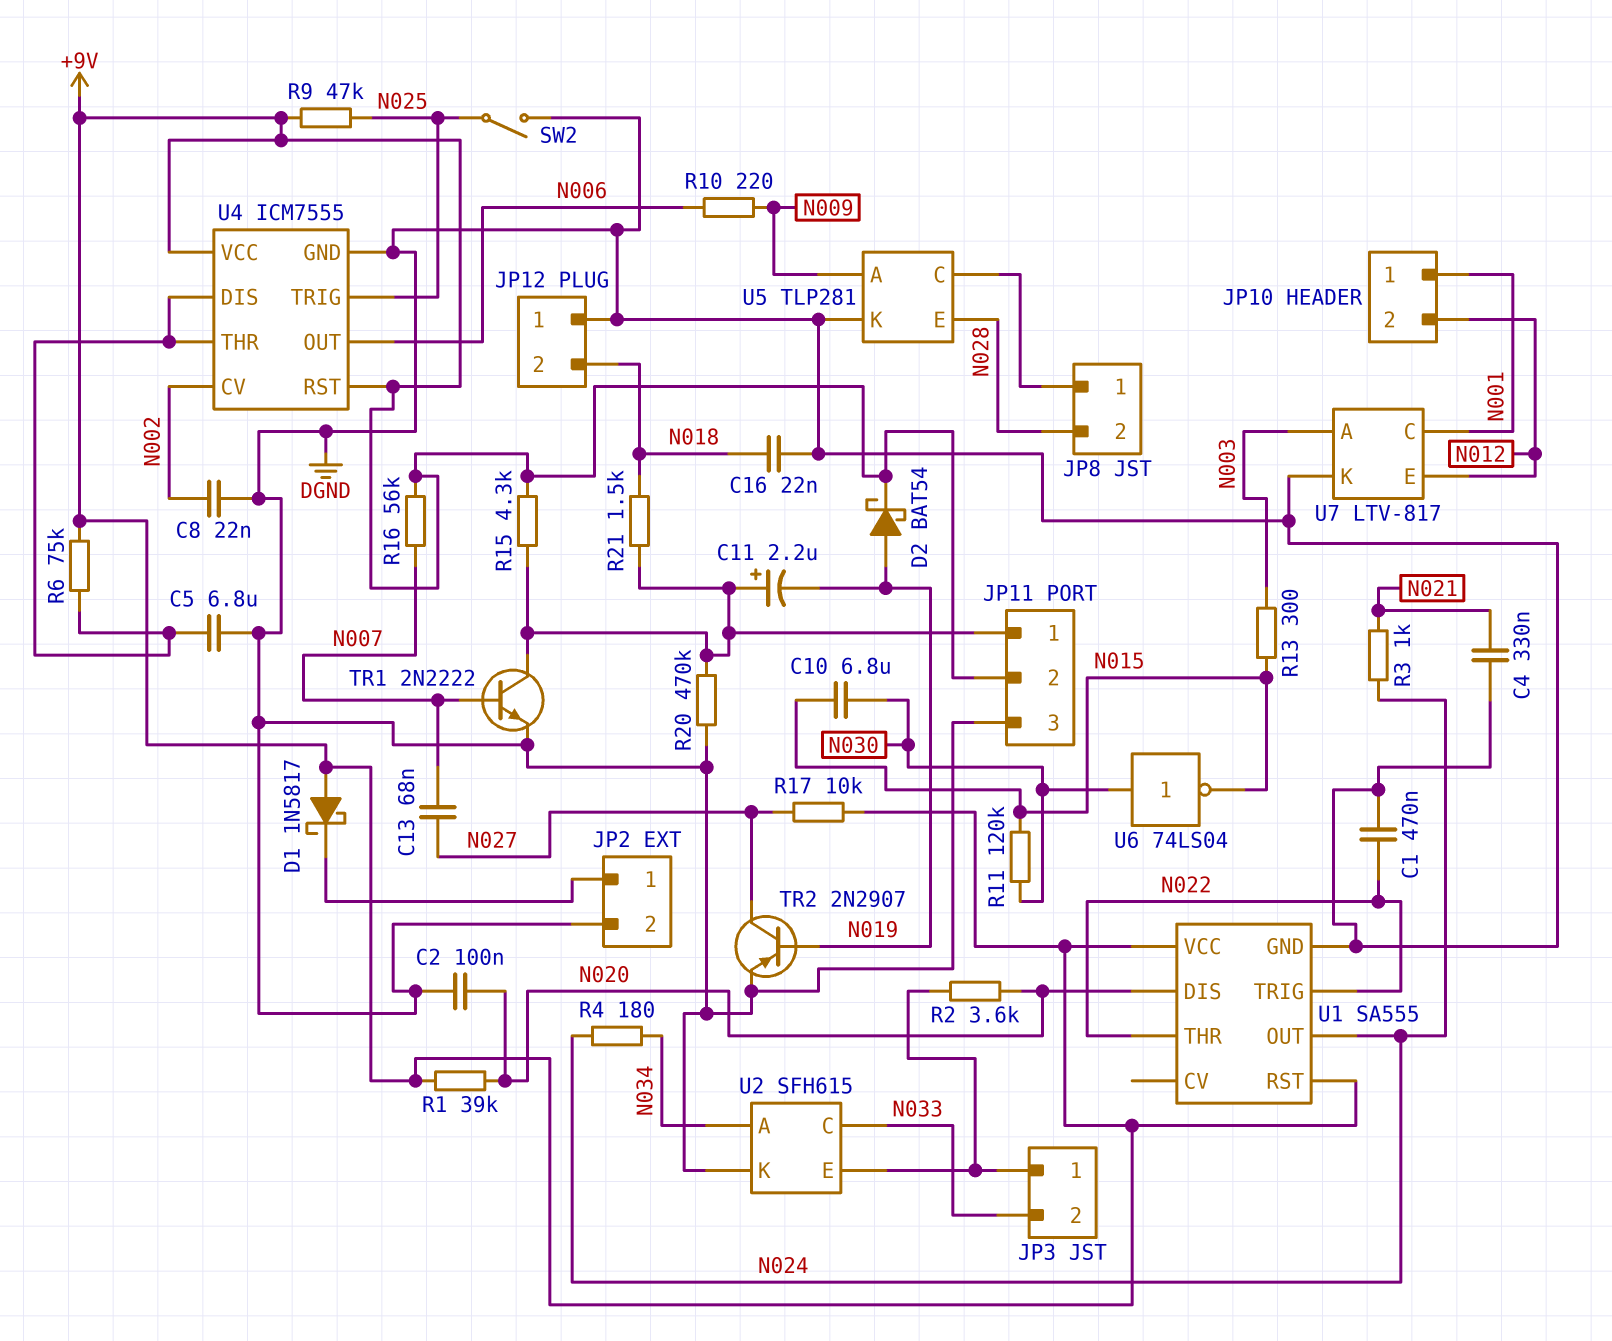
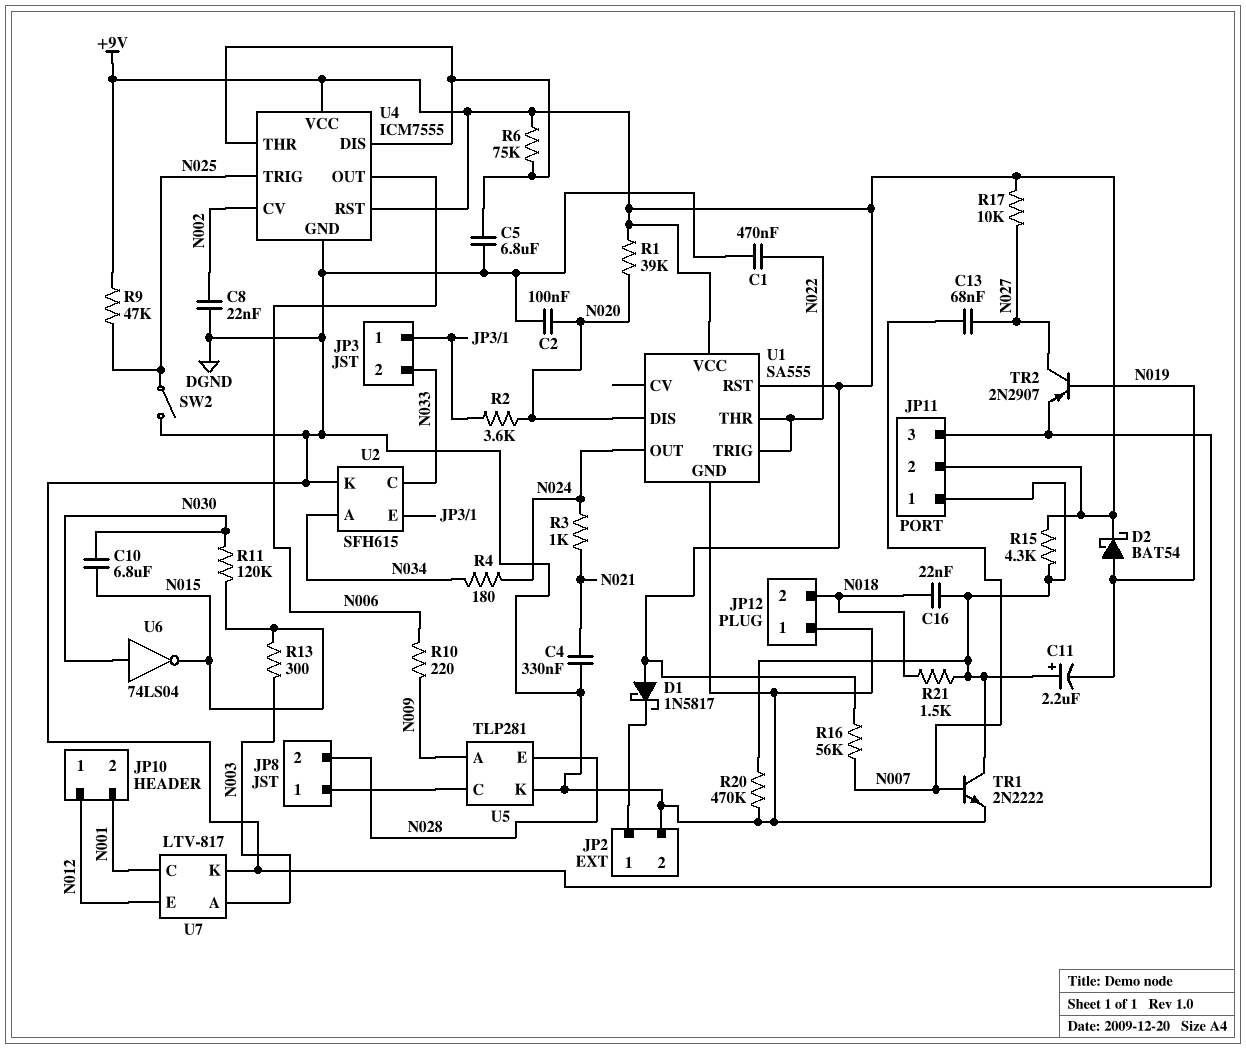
C16: 22nF (DGND, N018) -> 22nF (JP11/1, N018)
JP10 pin 1: N001 -> N012
JP10 pin 2: N012 -> N001

